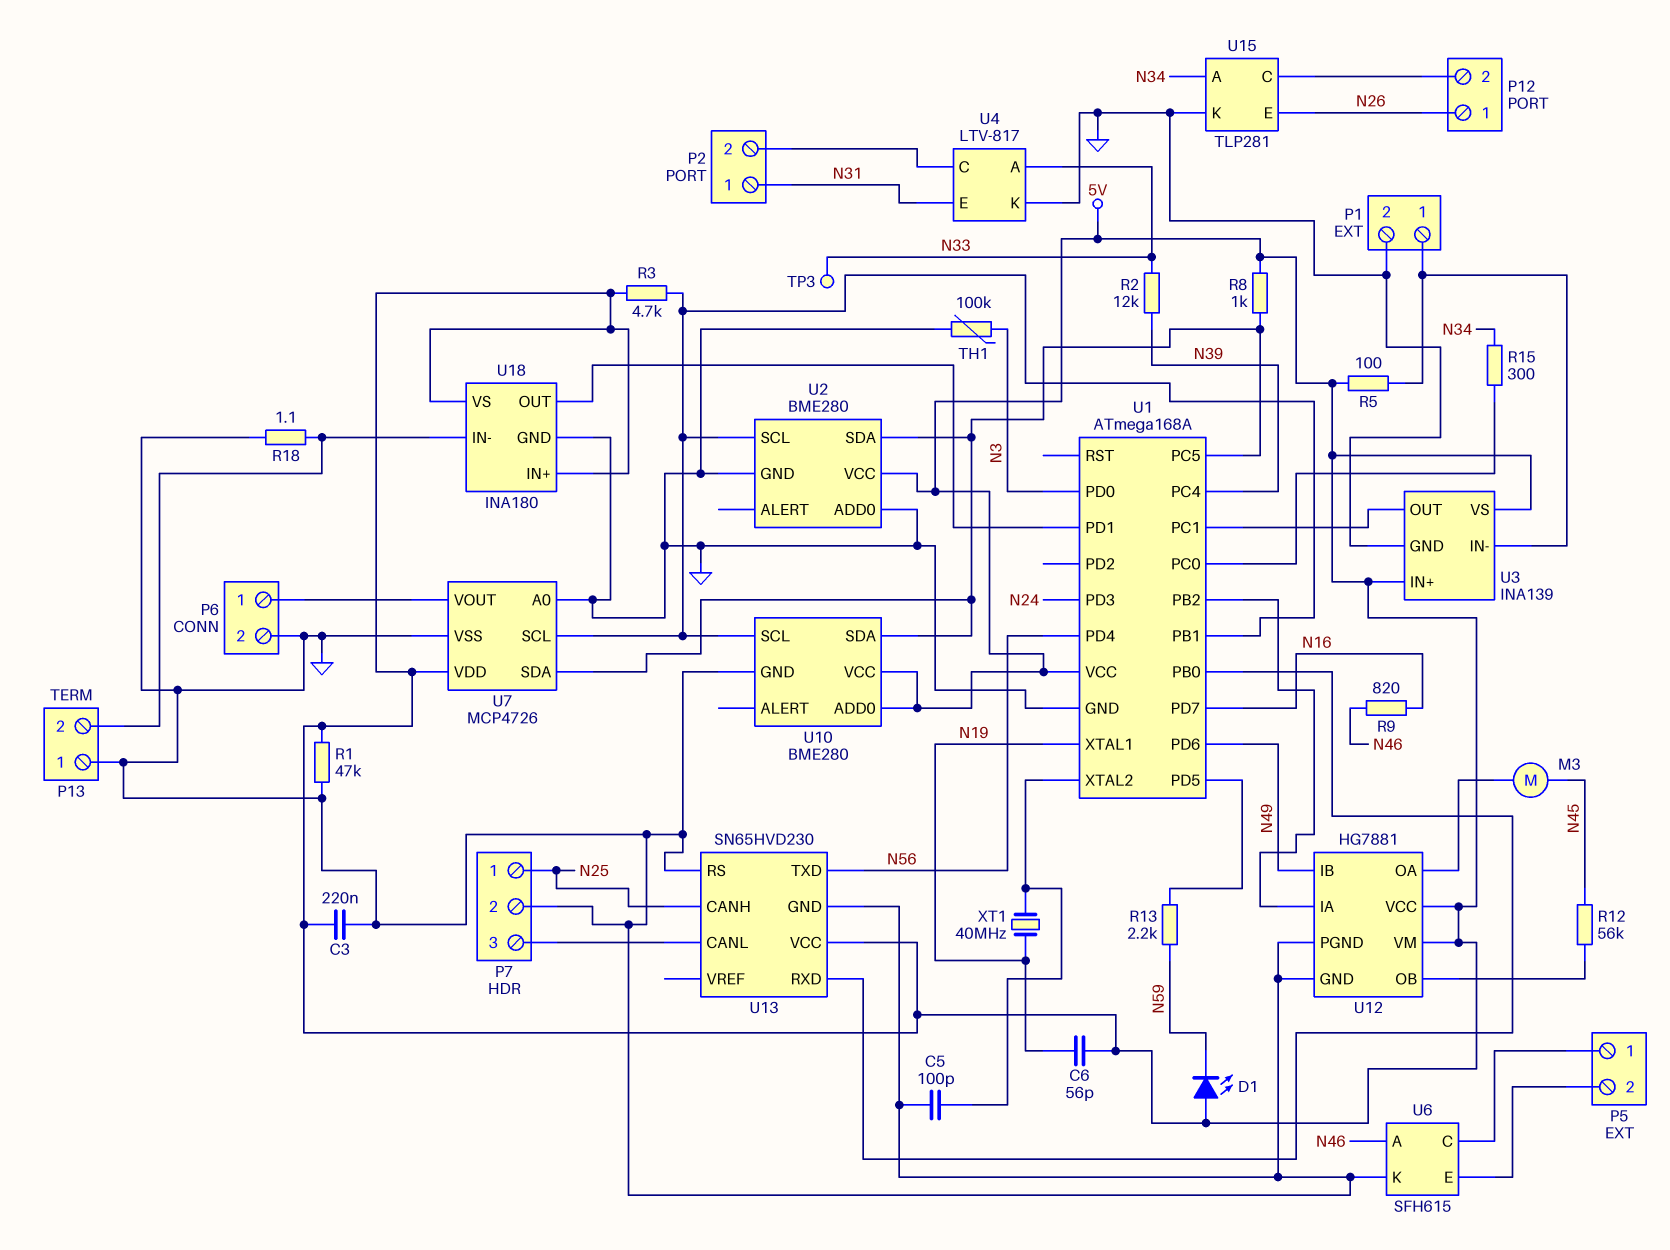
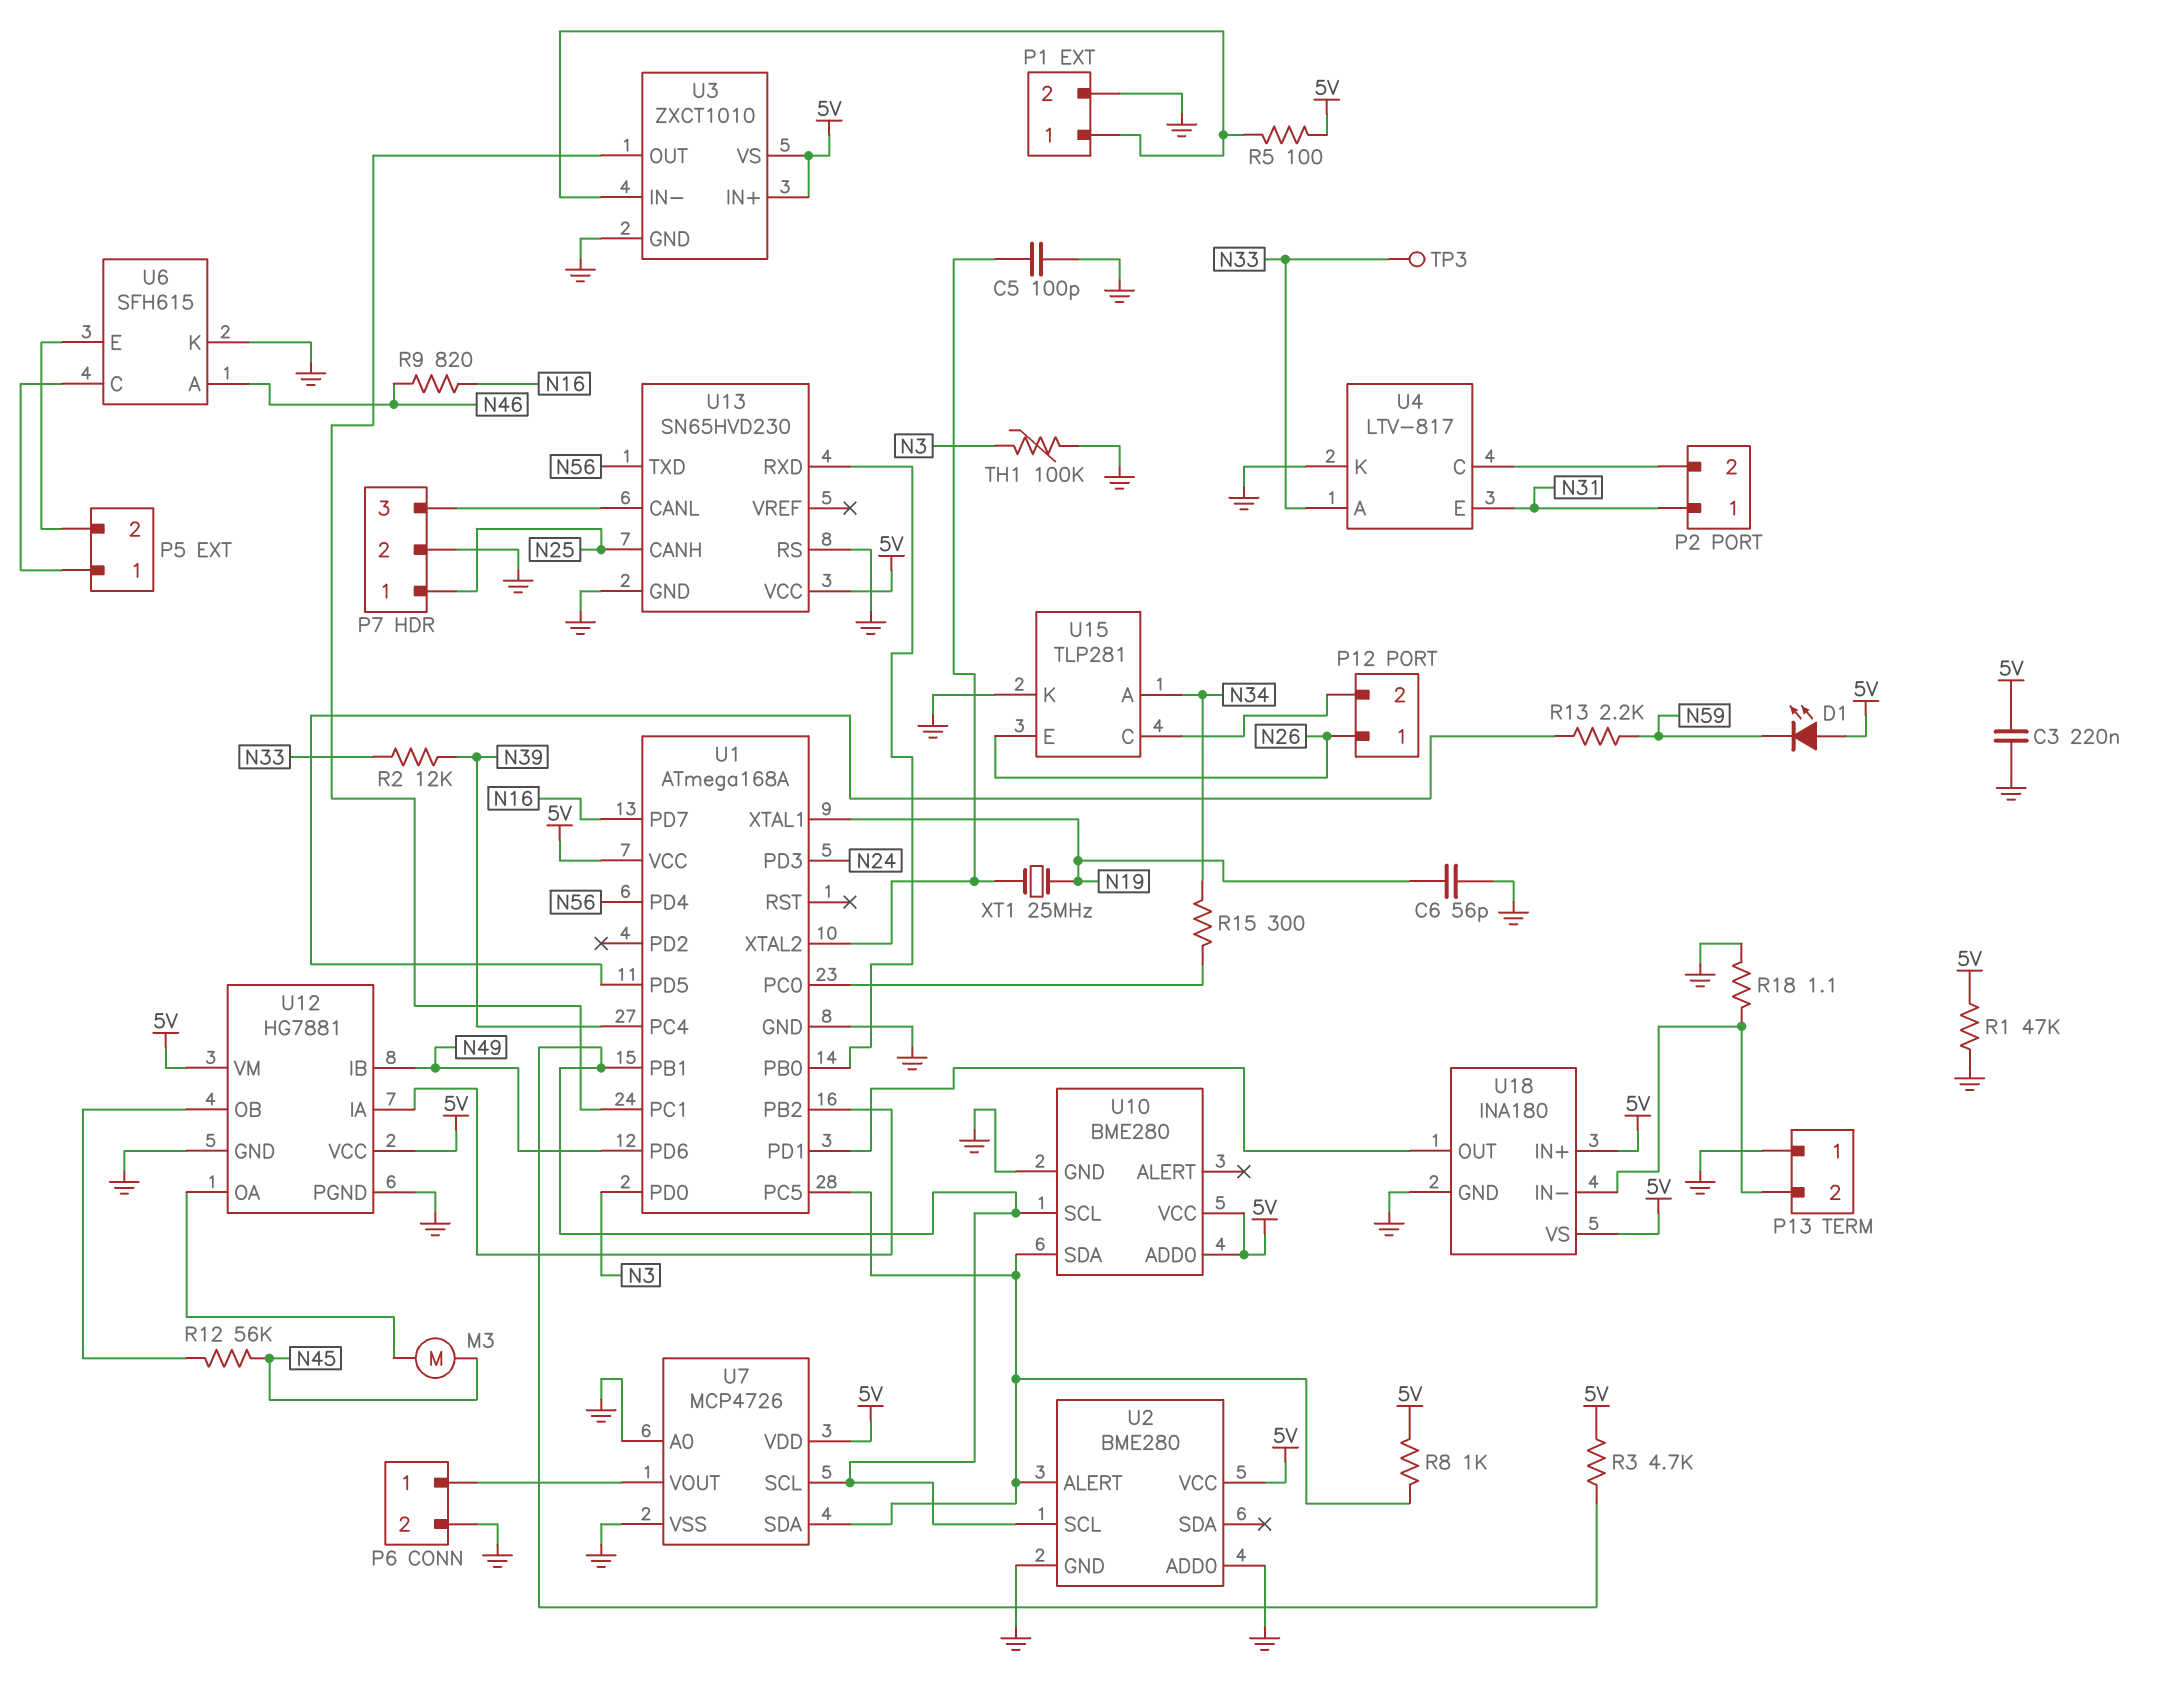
C6: 56pF (5V, N19) -> 56pF (GND, N19)
U2 pin ALERT: none -> U1/PC5
U2 pin SDA: U1/PC5 -> none
U3: INA139 -> ZXCT1010
XT1: 40MHz (N19, U1/XTAL2) -> 25MHz (N19, U1/XTAL2)

